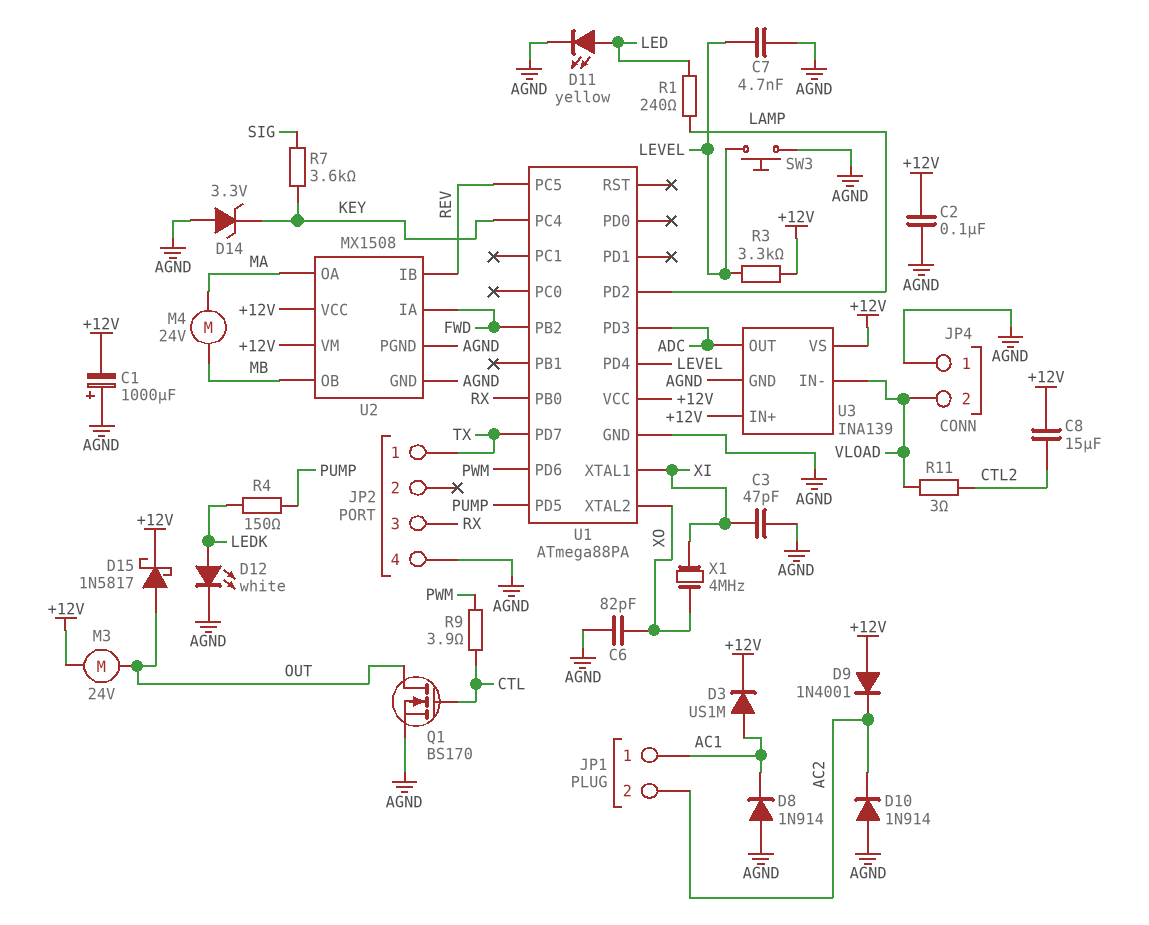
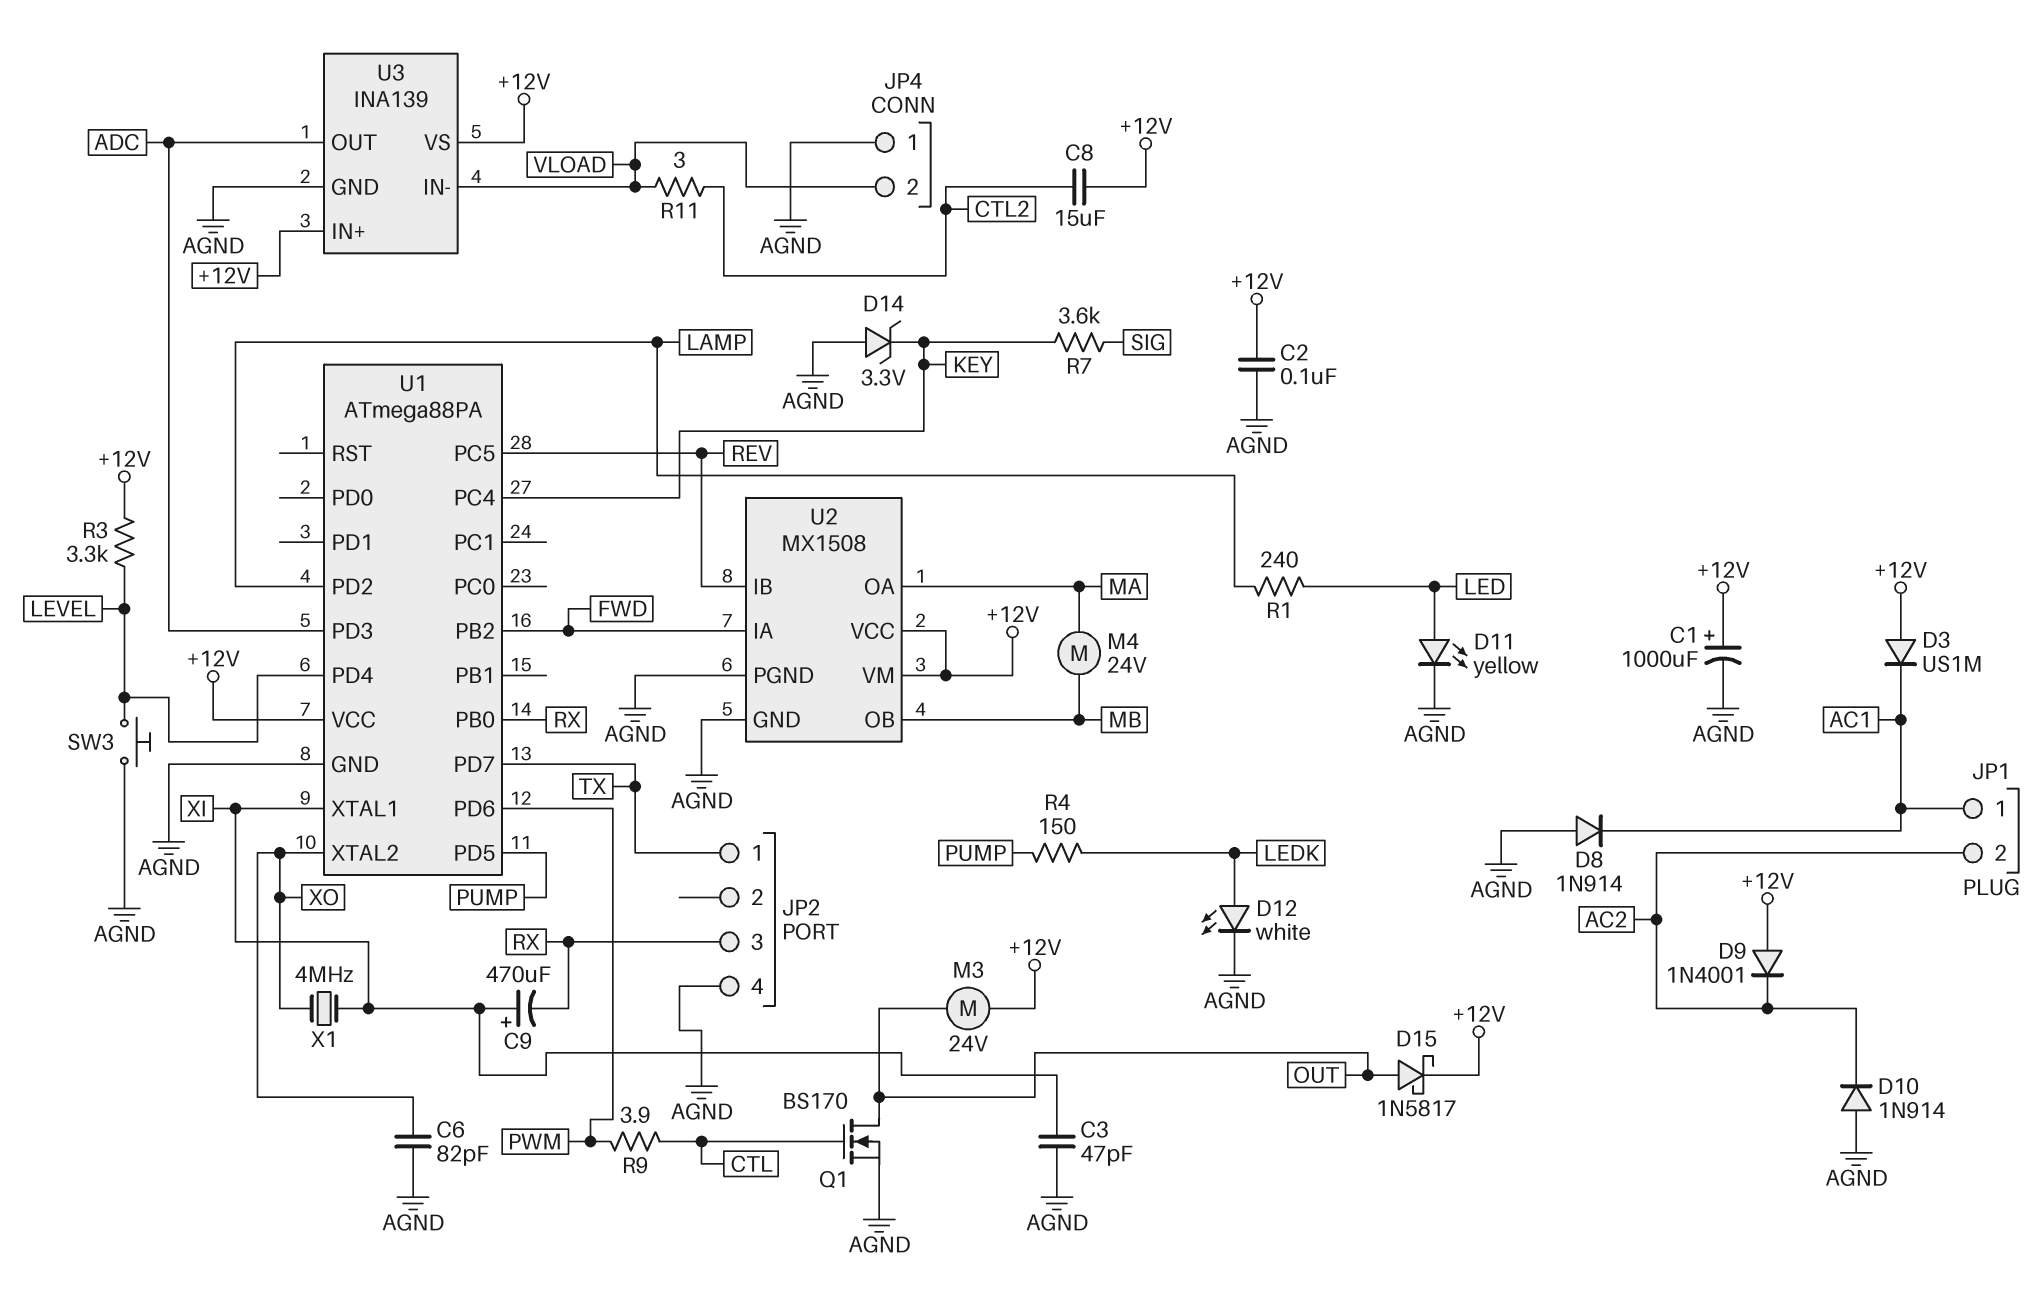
C1: 1000uF (plus AGND, minus +12V) -> 1000uF (plus +12V, minus AGND)
C7: 4.7nF (AGND, LEVEL) -> none
C9: none -> 470uF (plus XI, minus RX)
D3: diode US1M (A AC1, K +12V) -> diode US1M (A +12V, K AC1)

